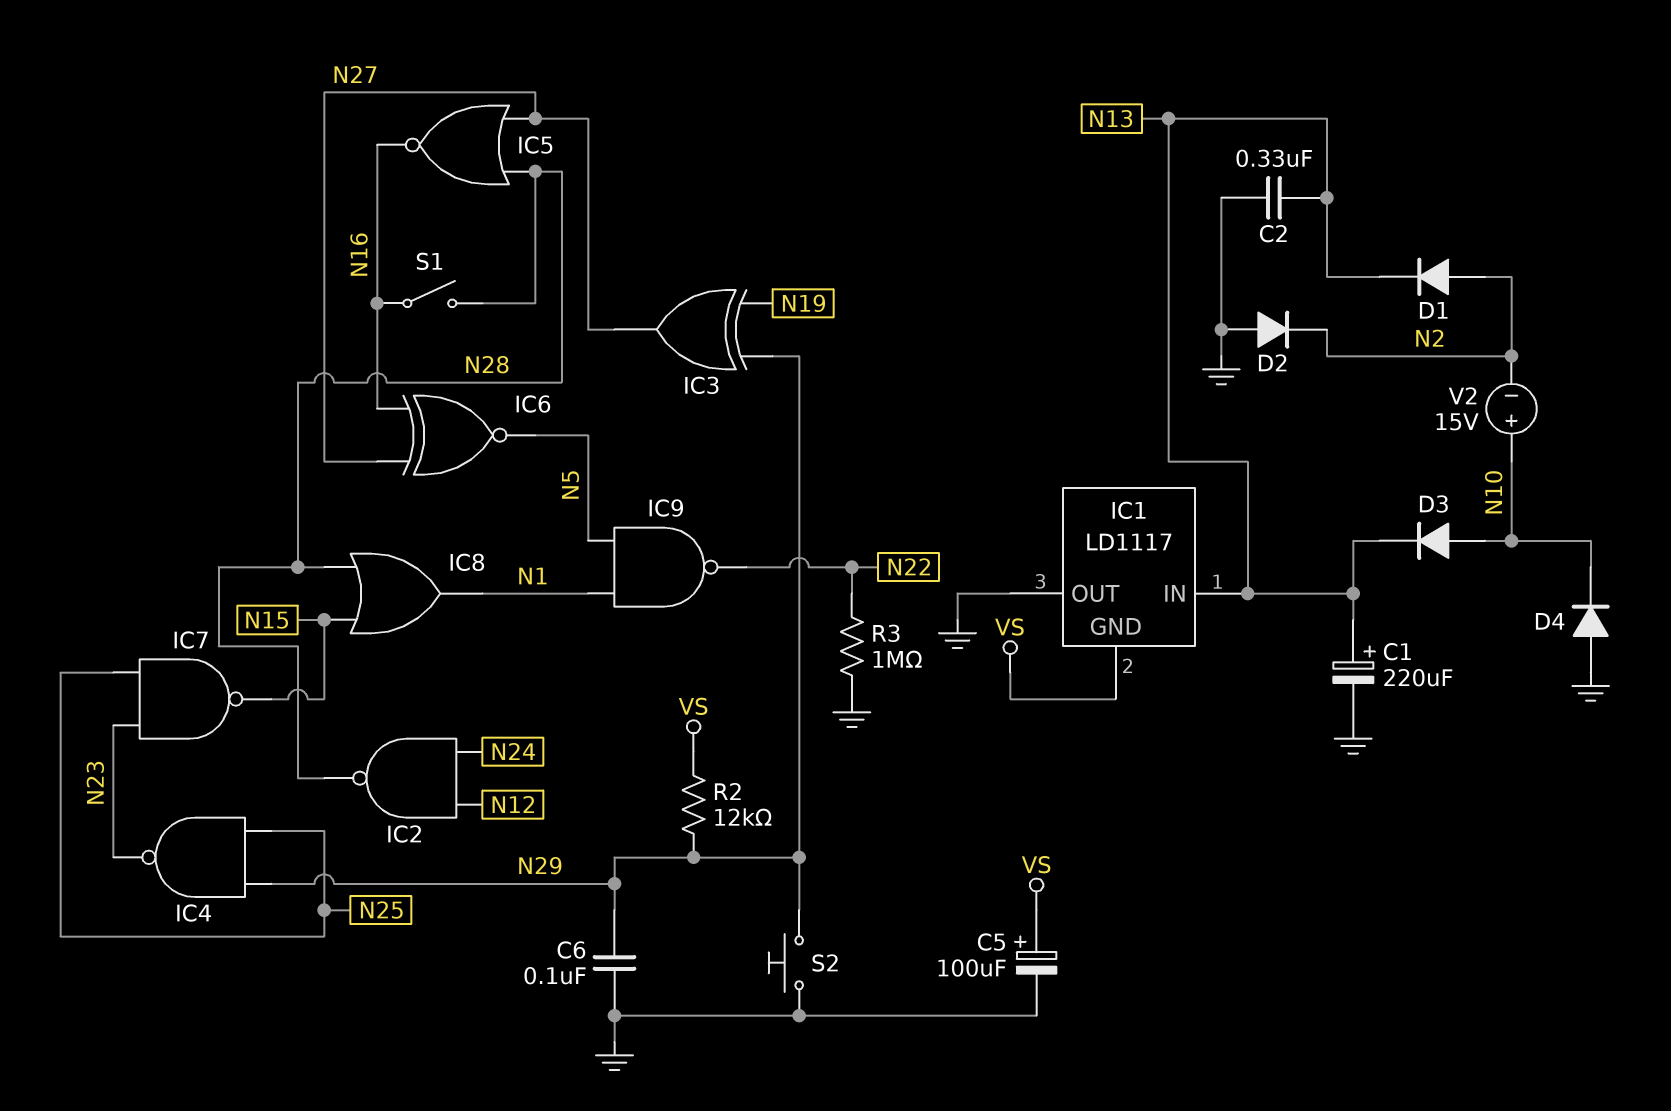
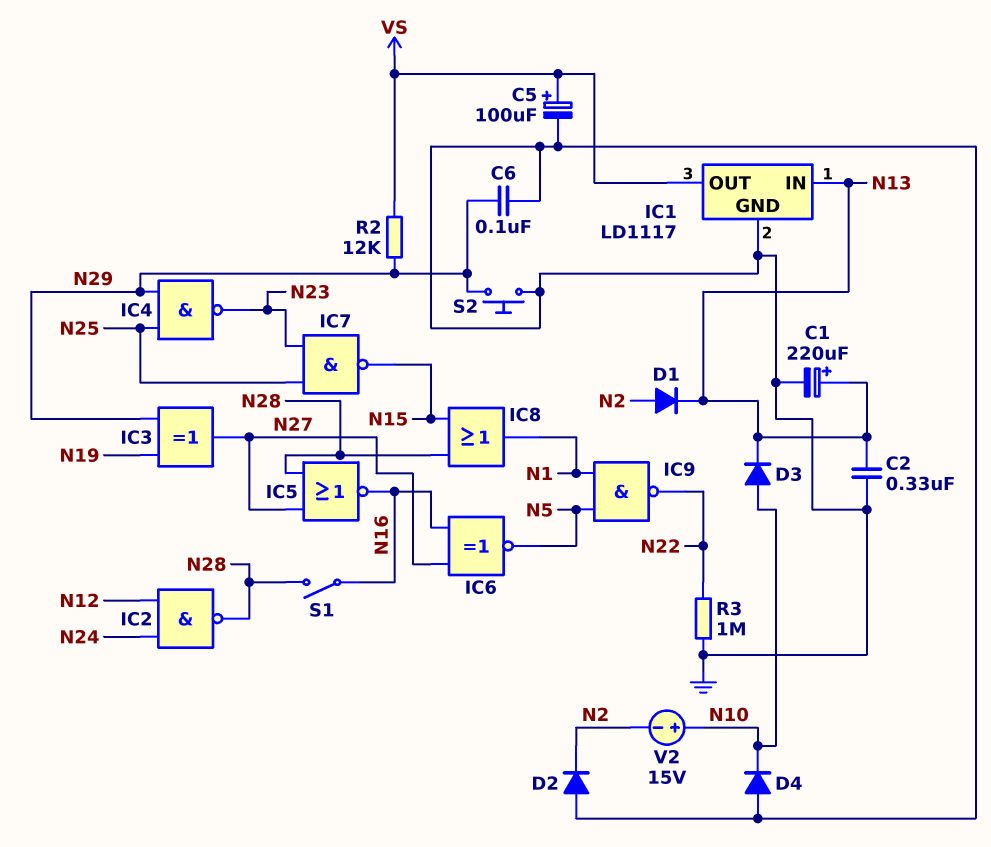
IC1 pin GND: VS -> GND
IC1 pin OUT: GND -> VS

